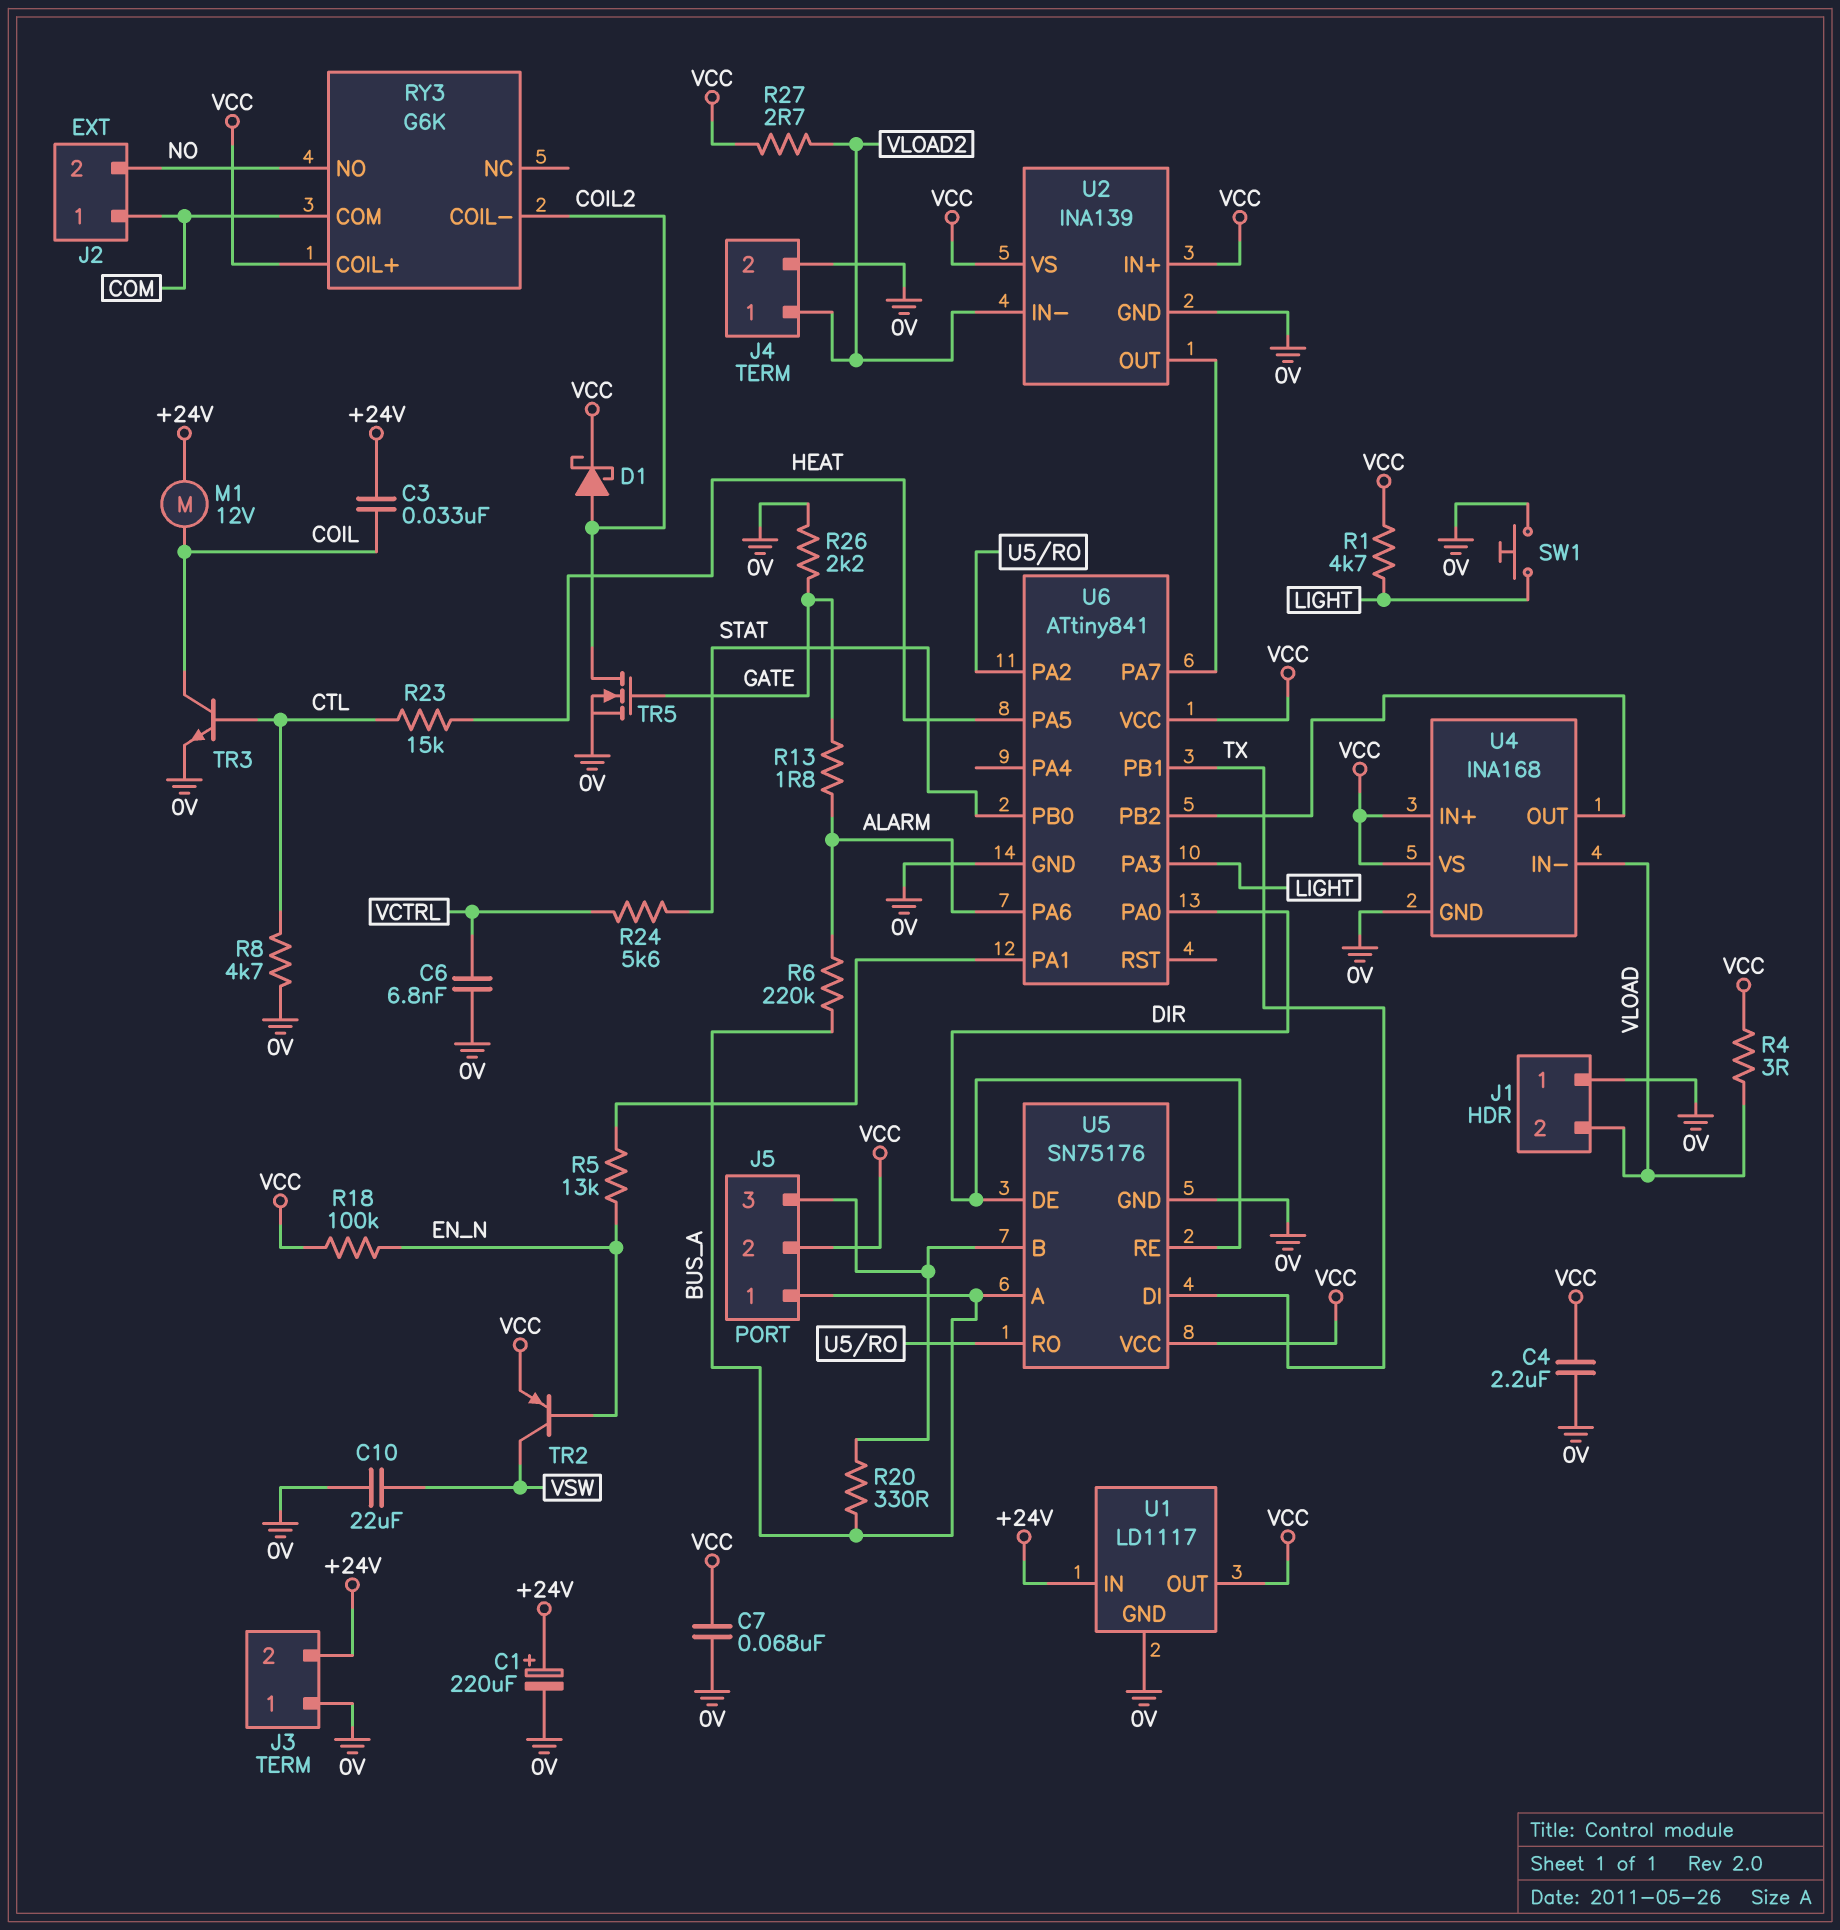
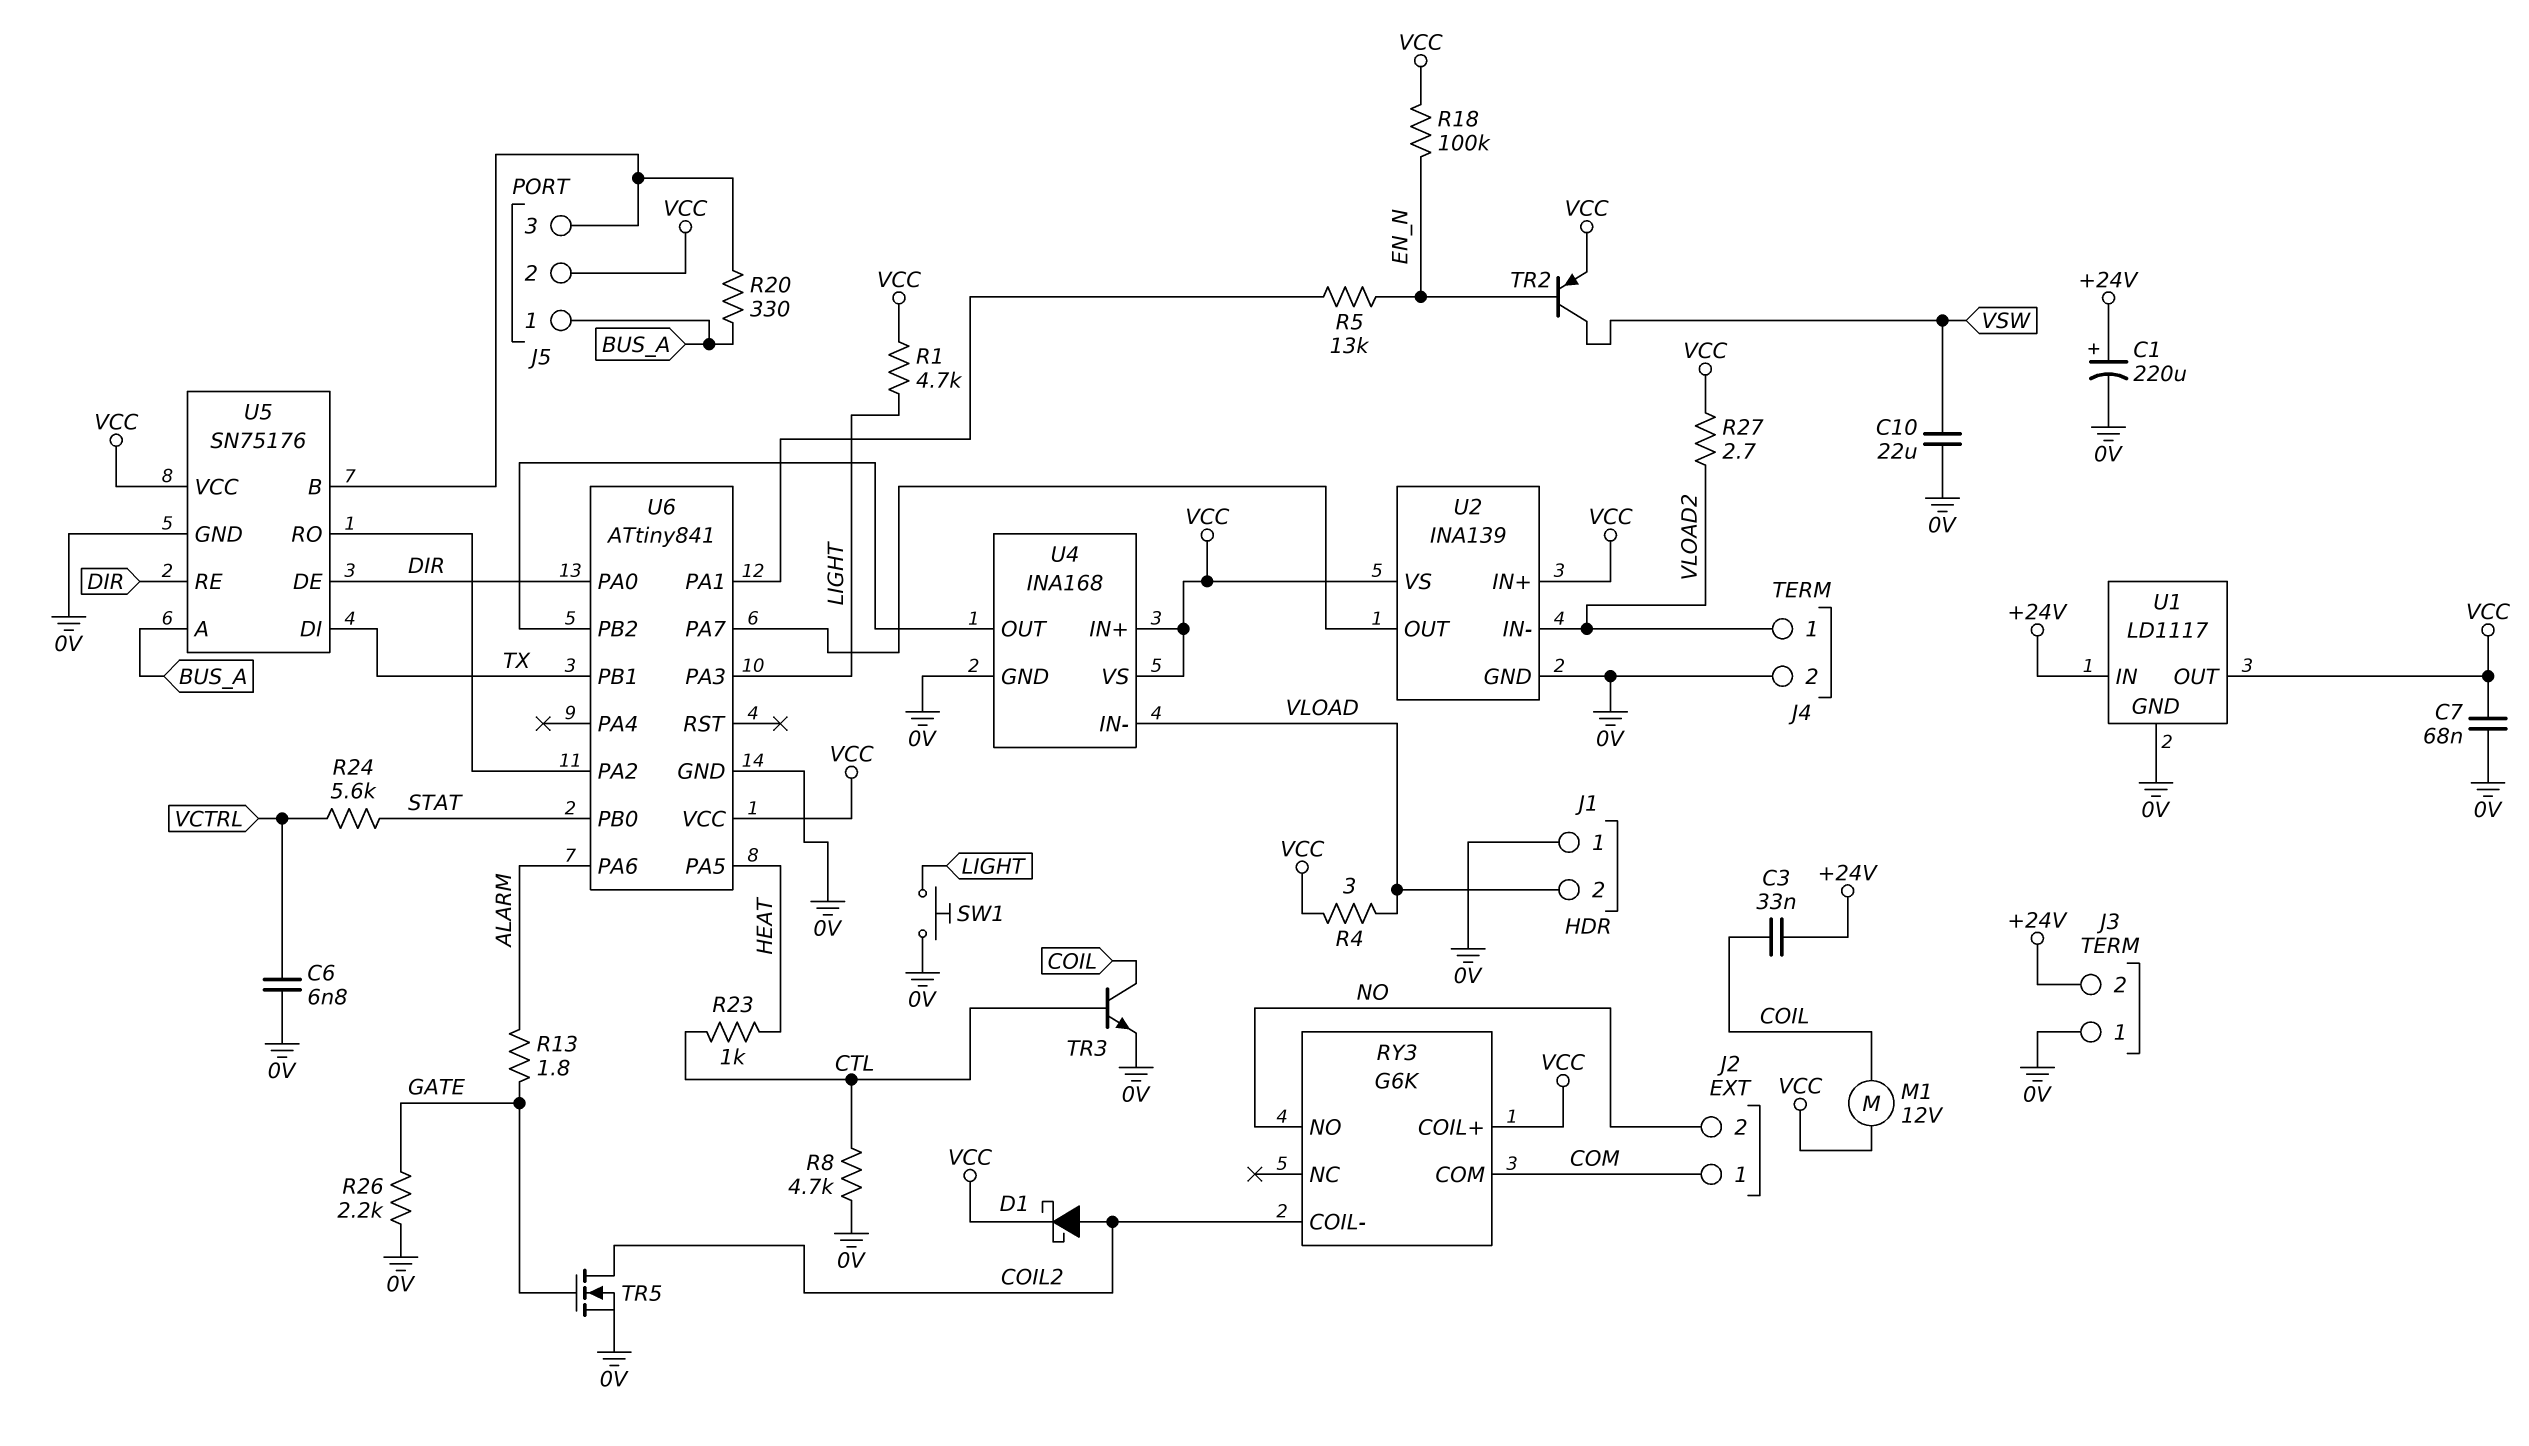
C4: 2.2uF (0V, VCC) -> none
M1: motor 12V (+24V, COIL) -> motor 12V (COIL, VCC)
R6: 220k (ALARM, BUS_A) -> none
R23: 15k (CTL, HEAT) -> 1k (CTL, HEAT)

